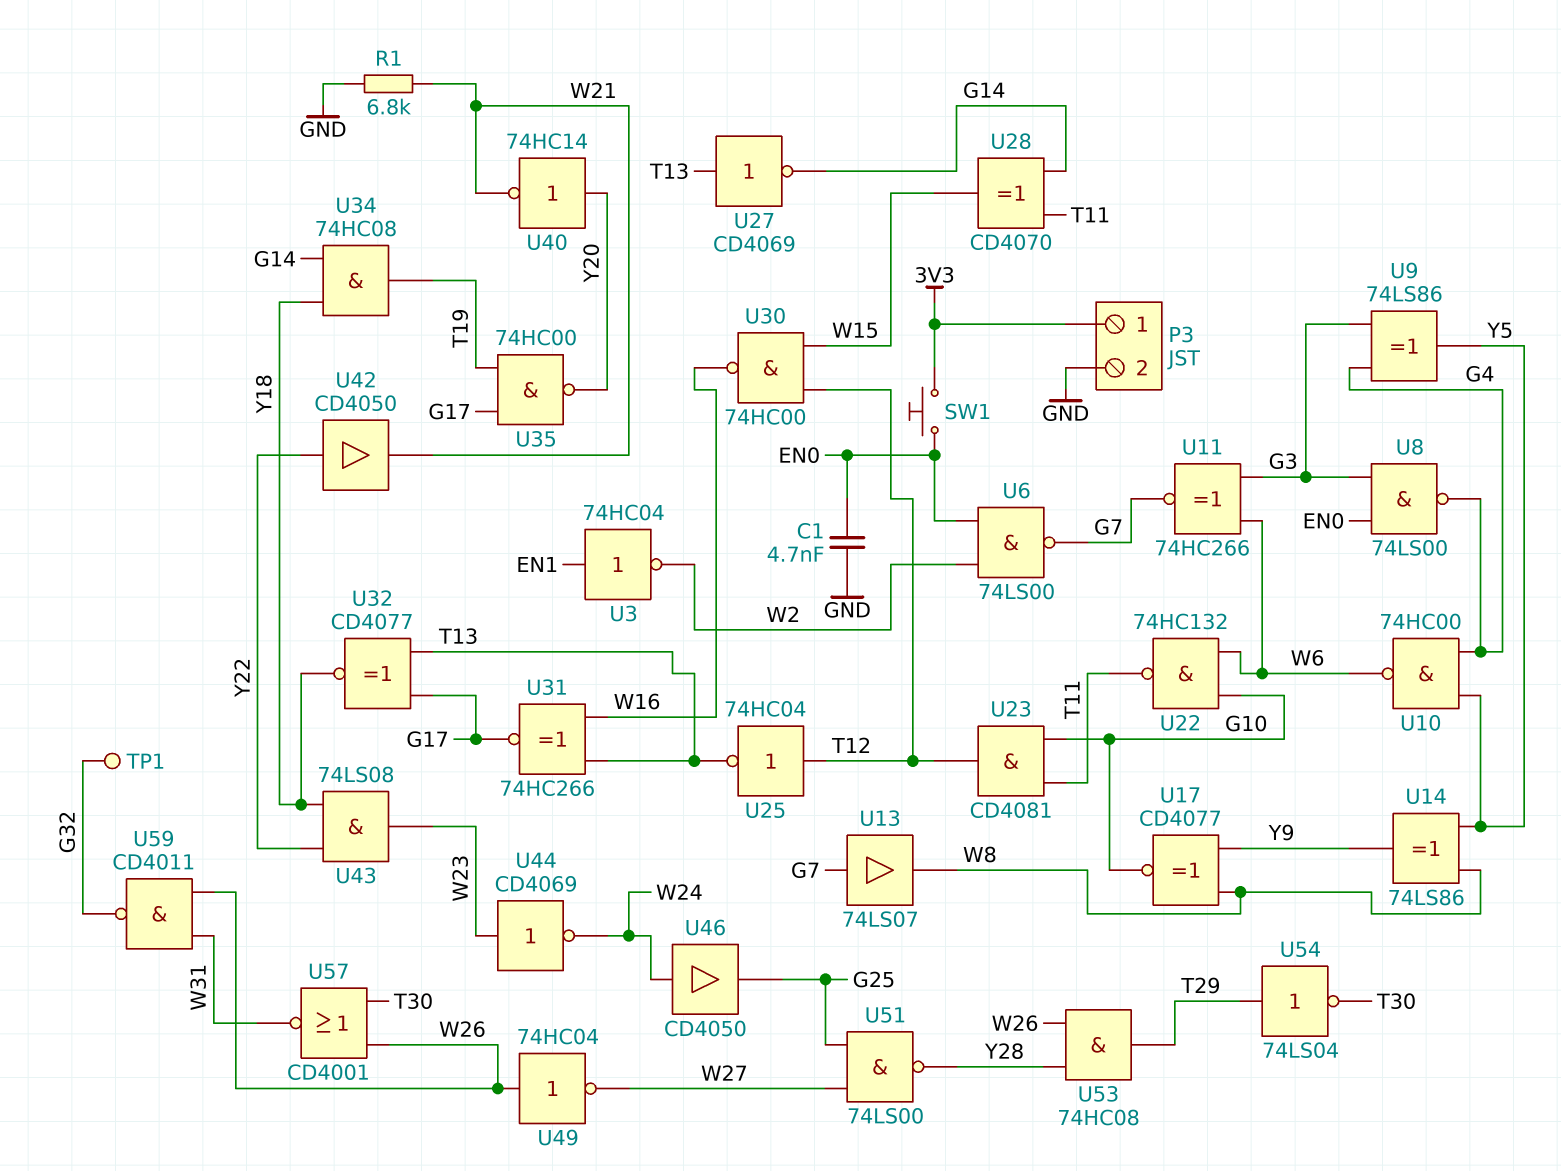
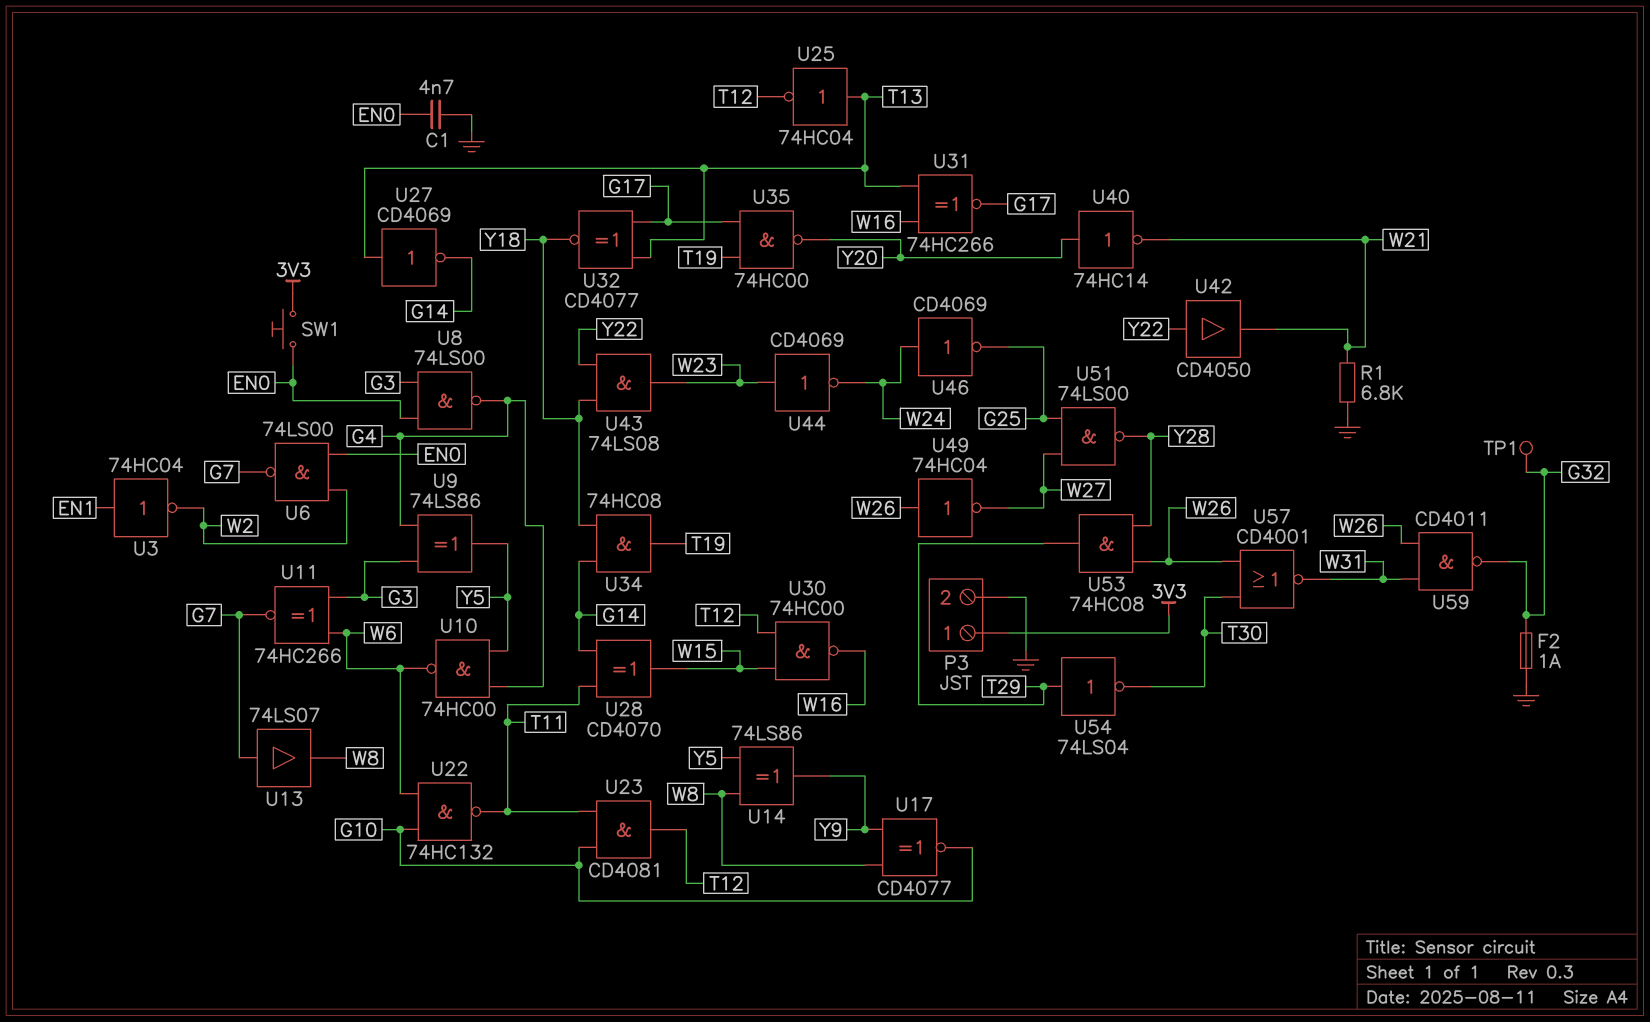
F2: none -> 1A (G32, GND)
U25: NOT 74HC04 (in T12, out T13) -> NOT 74HC04 (in T13, out T12)
U46: buffer CD4050 (in W24, out G25) -> NOT CD4069 (in W24, out G25)

